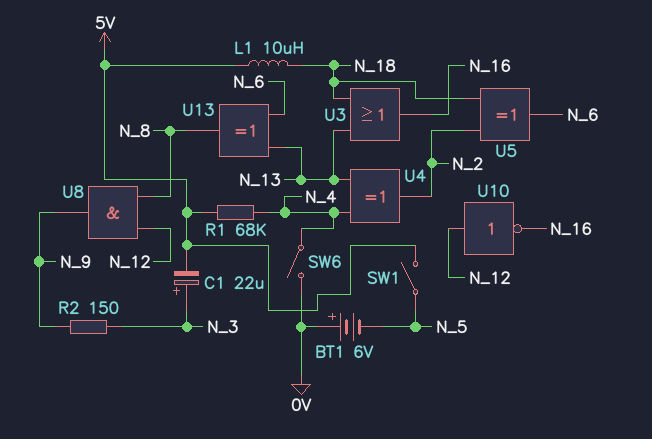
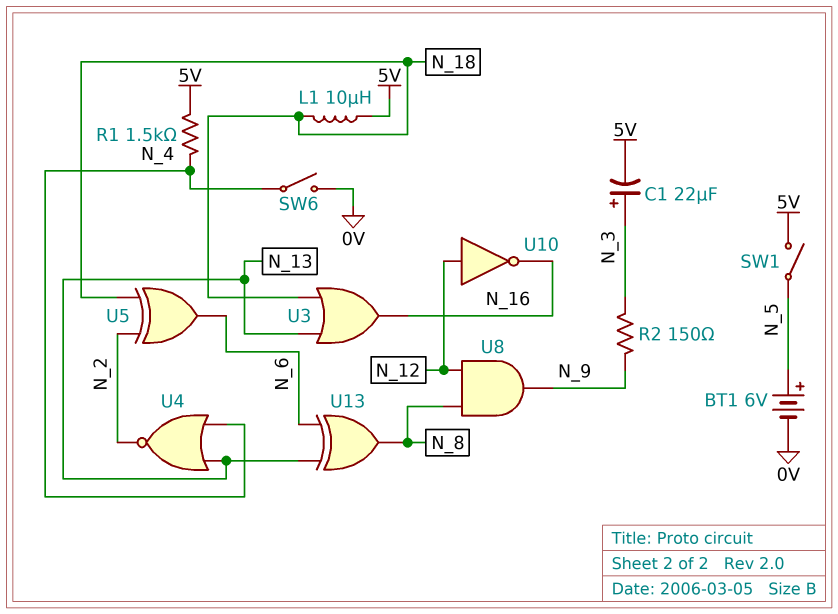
BT1: 6V (plus 0V, minus N_5) -> 6V (plus N_5, minus 0V)
R1: 68k (5V, N_4) -> 1.5k (5V, N_4)
U4: XOR (in N_4, in N_13, out N_2) -> NOR (in N_4, in N_13, out N_2)

